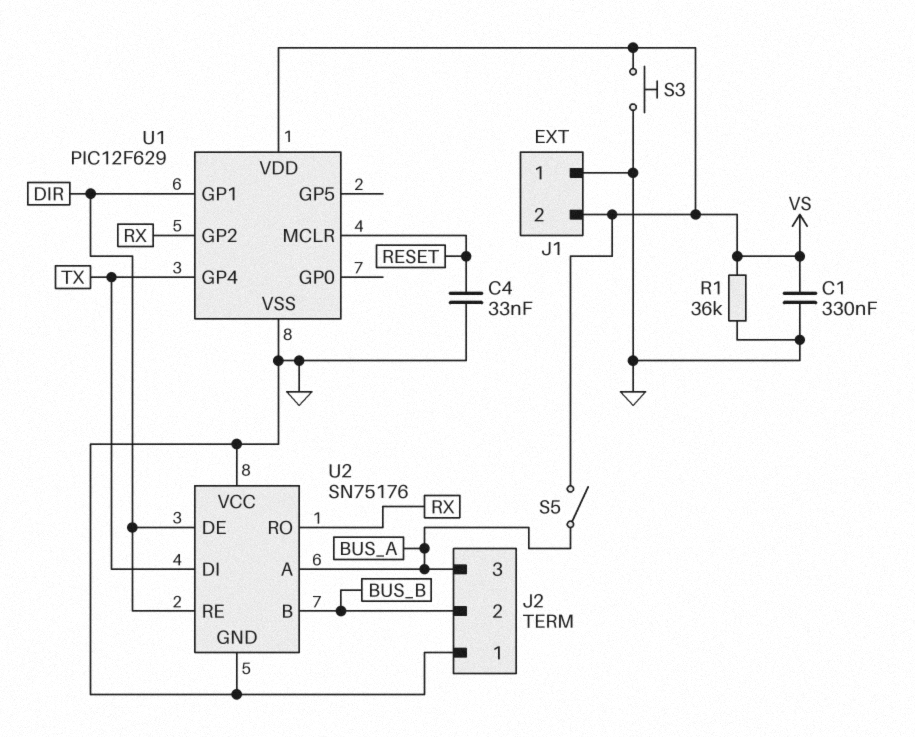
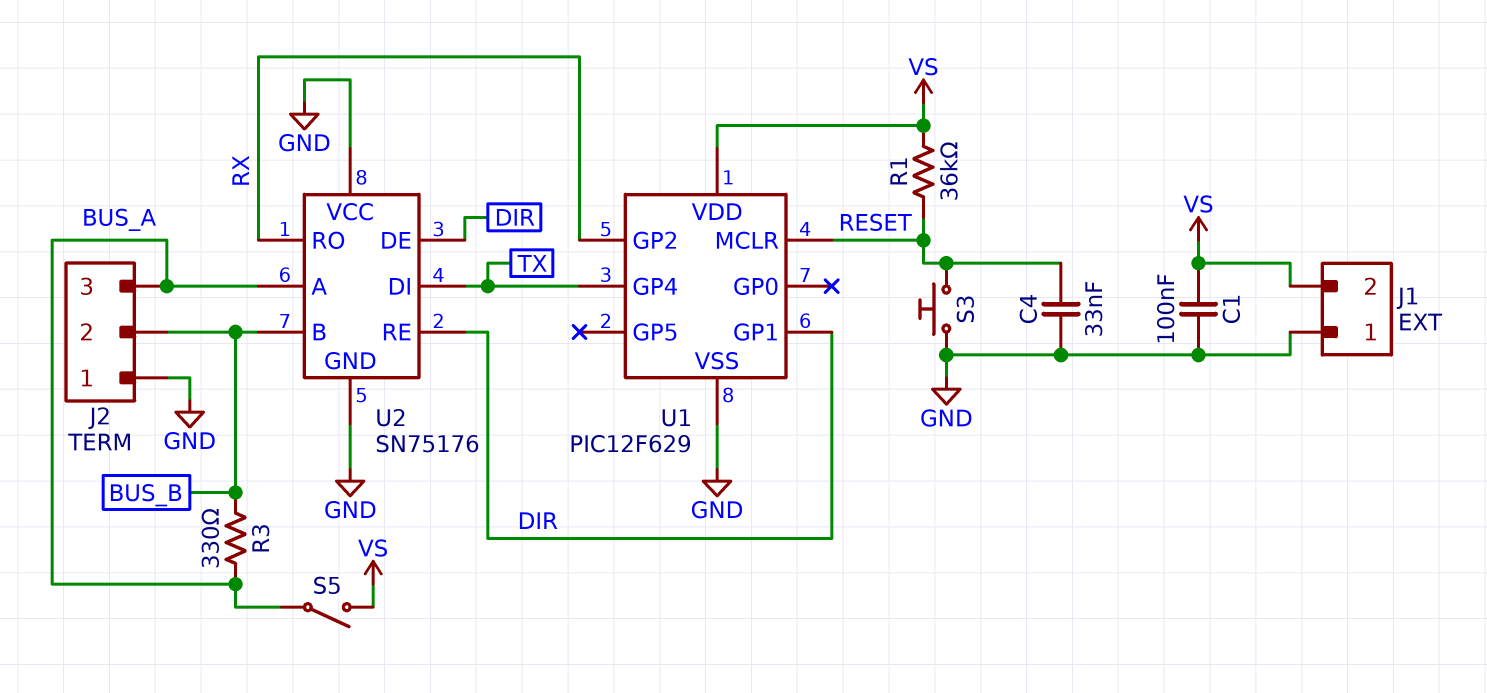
C1: 330nF (GND, VS) -> 100nF (GND, VS)
R1: 36k (GND, VS) -> 36k (RESET, VS)
R3: none -> 330 (BUS_A, BUS_B)
S3: button (GND, VS) -> button (GND, RESET)

